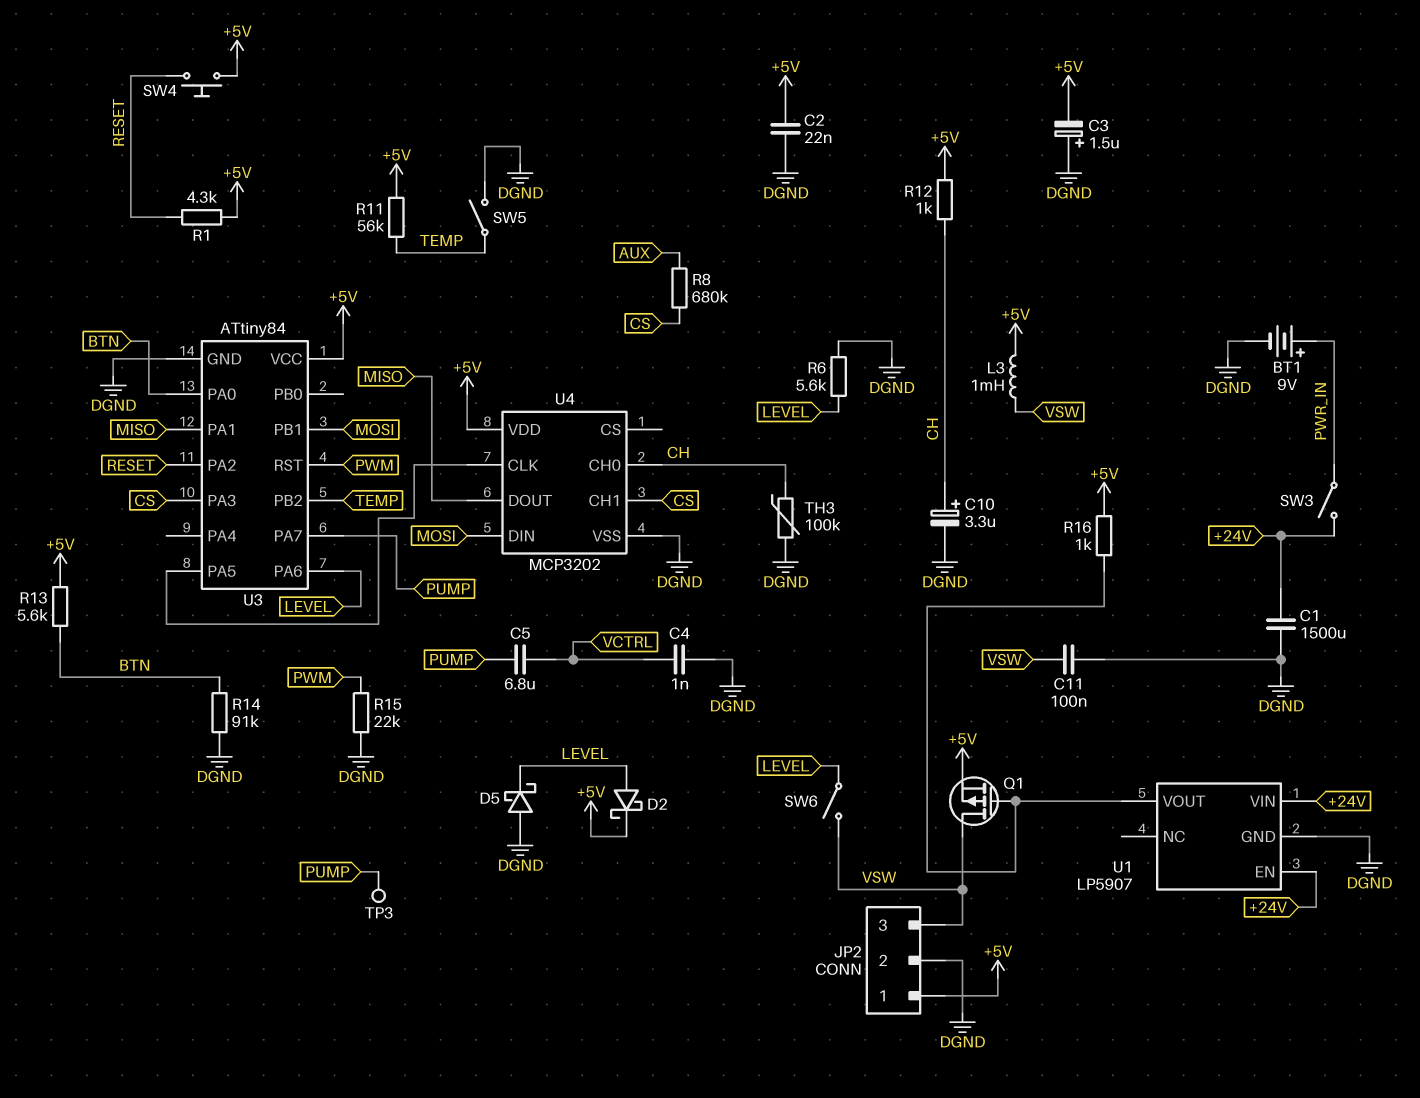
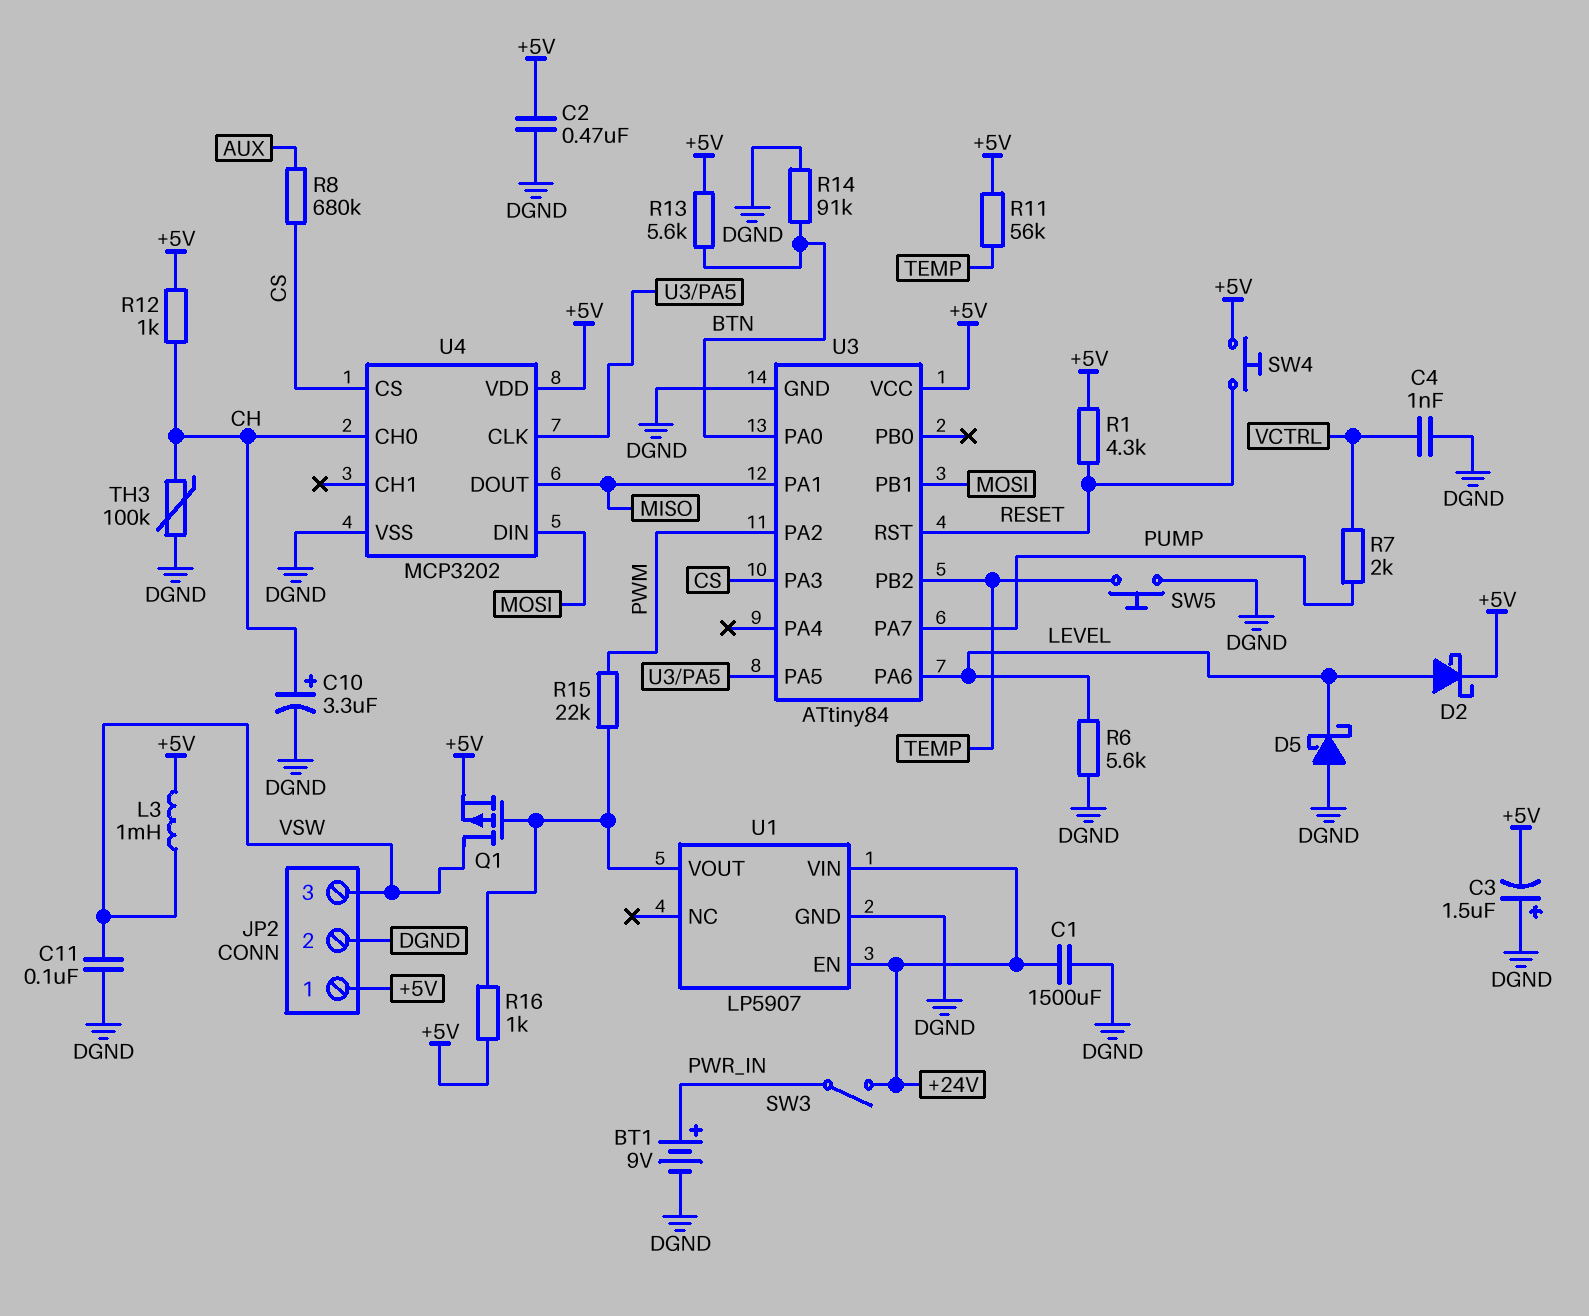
C2: 22nF (+5V, DGND) -> 470nF (+5V, DGND)
C5: 6.8uF (PUMP, VCTRL) -> none
R7: none -> 2k (PUMP, VCTRL)
R15: 22k (DGND, PWM) -> 22k (PWM, U1/VOUT)
SW5: switch (DGND, TEMP) -> button (DGND, TEMP)
SW6: switch (LEVEL, VSW) -> none
TP3: test point (PUMP) -> none
U3 pin PA2: RESET -> PWM
U3 pin RST: PWM -> RESET
U4 pin CH1: CS -> none
U4 pin CS: none -> CS

